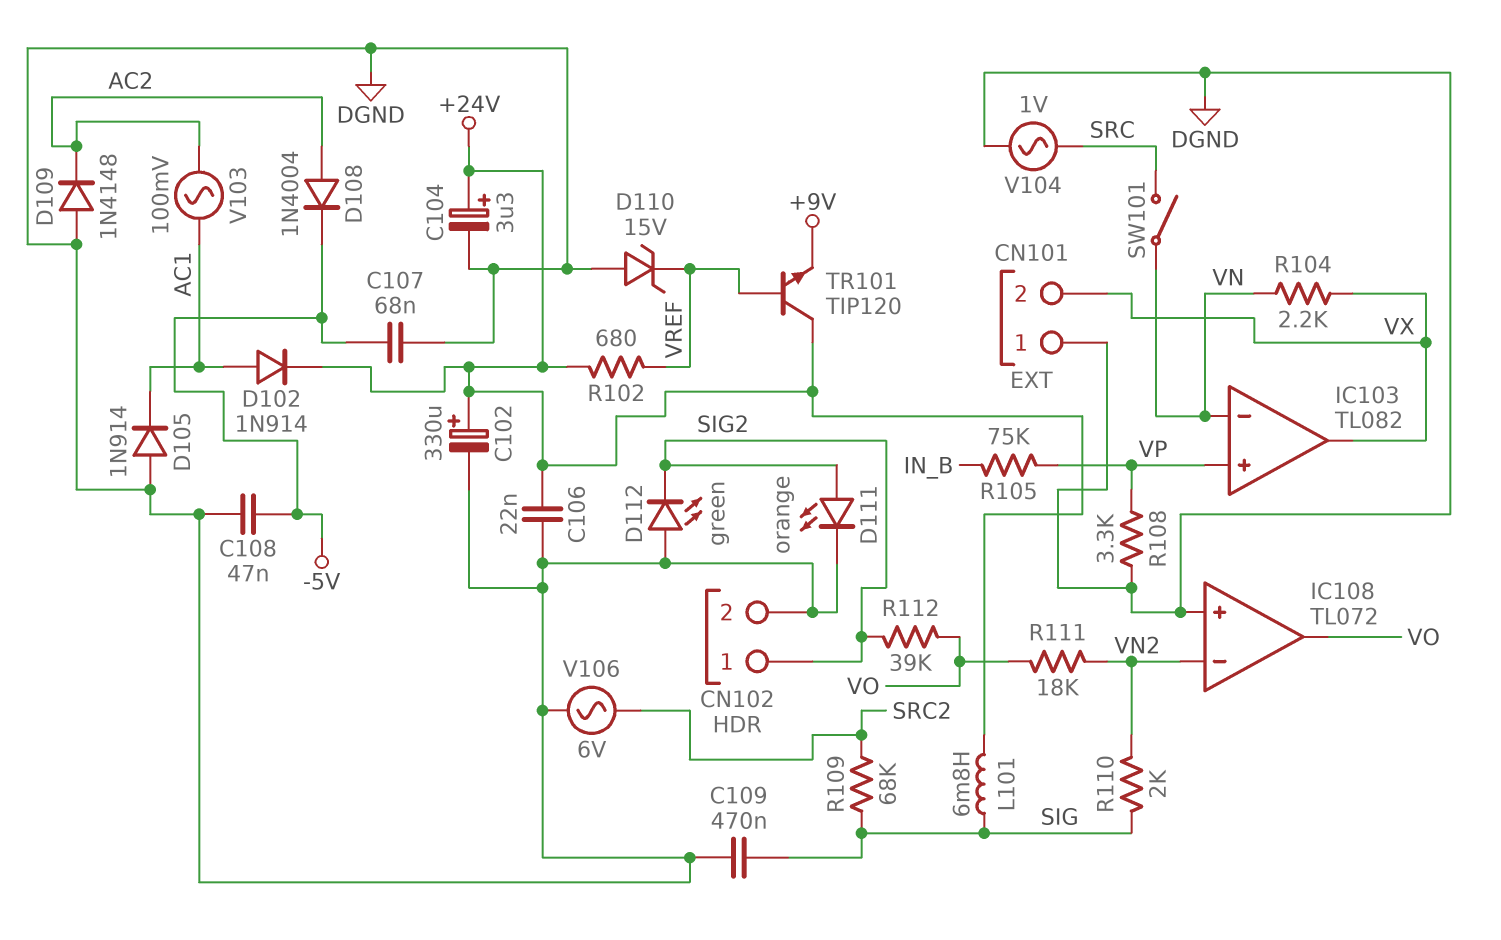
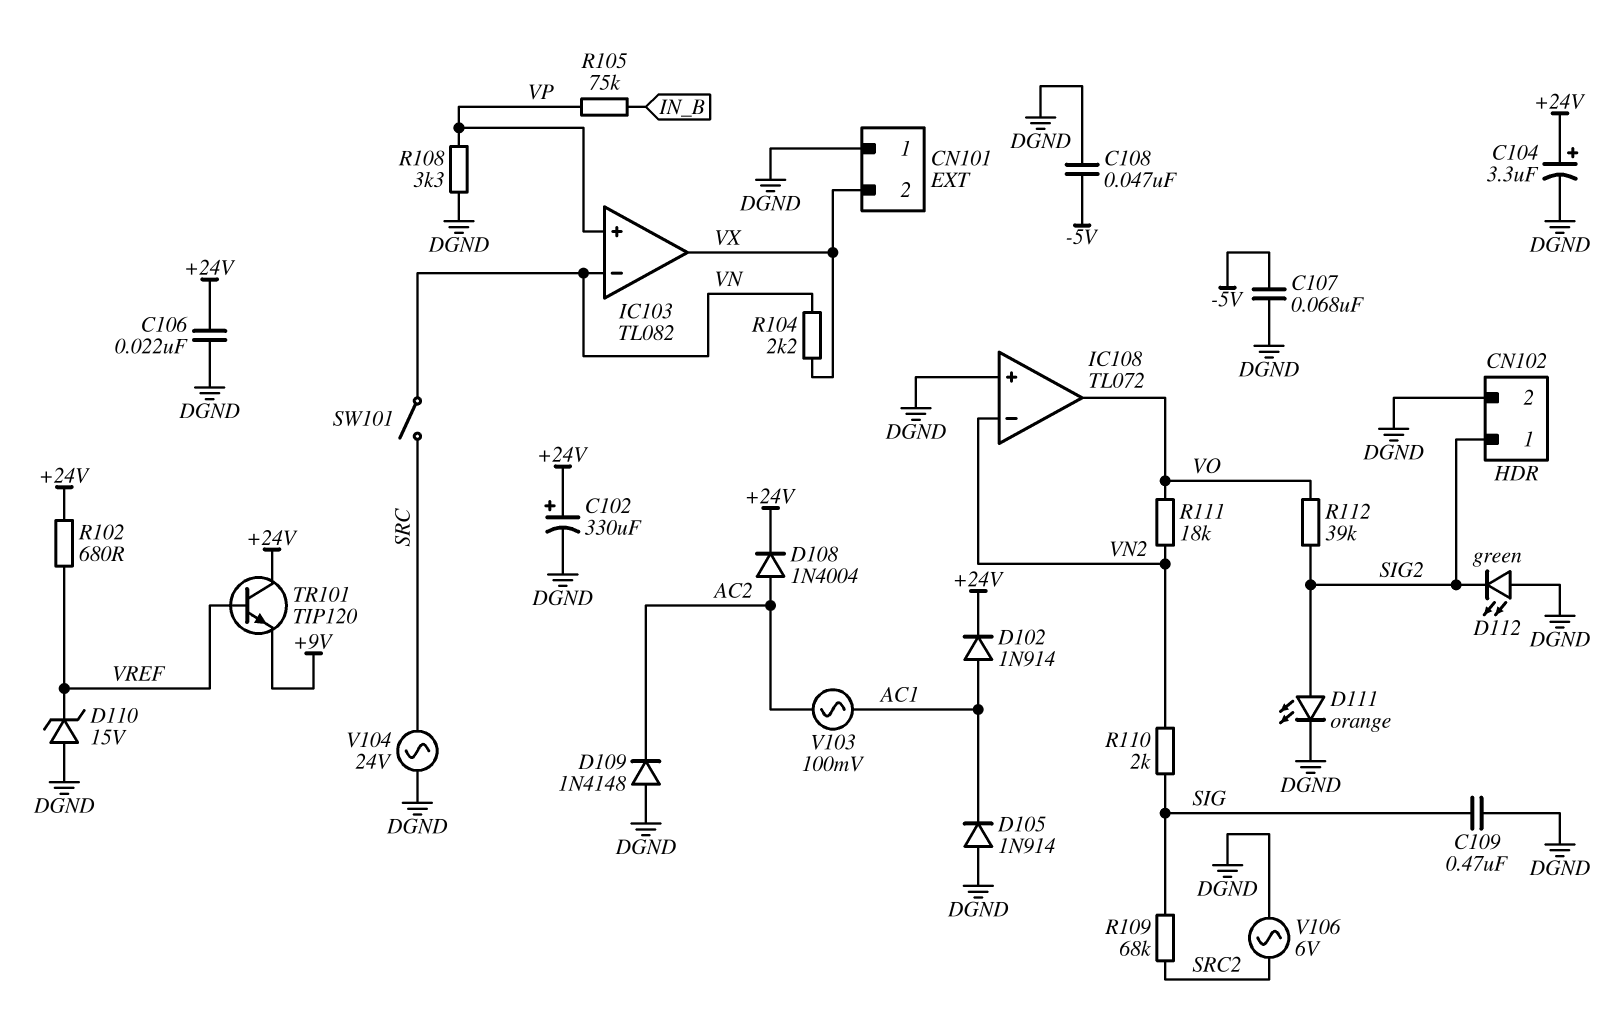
D108: diode 1N4004 (A AC2, K -5V) -> diode 1N4004 (A AC2, K +24V)
L101: 6.8mH (+24V, SIG) -> none
V104: AC 1V (DGND, SRC) -> AC 24V (DGND, SRC)

